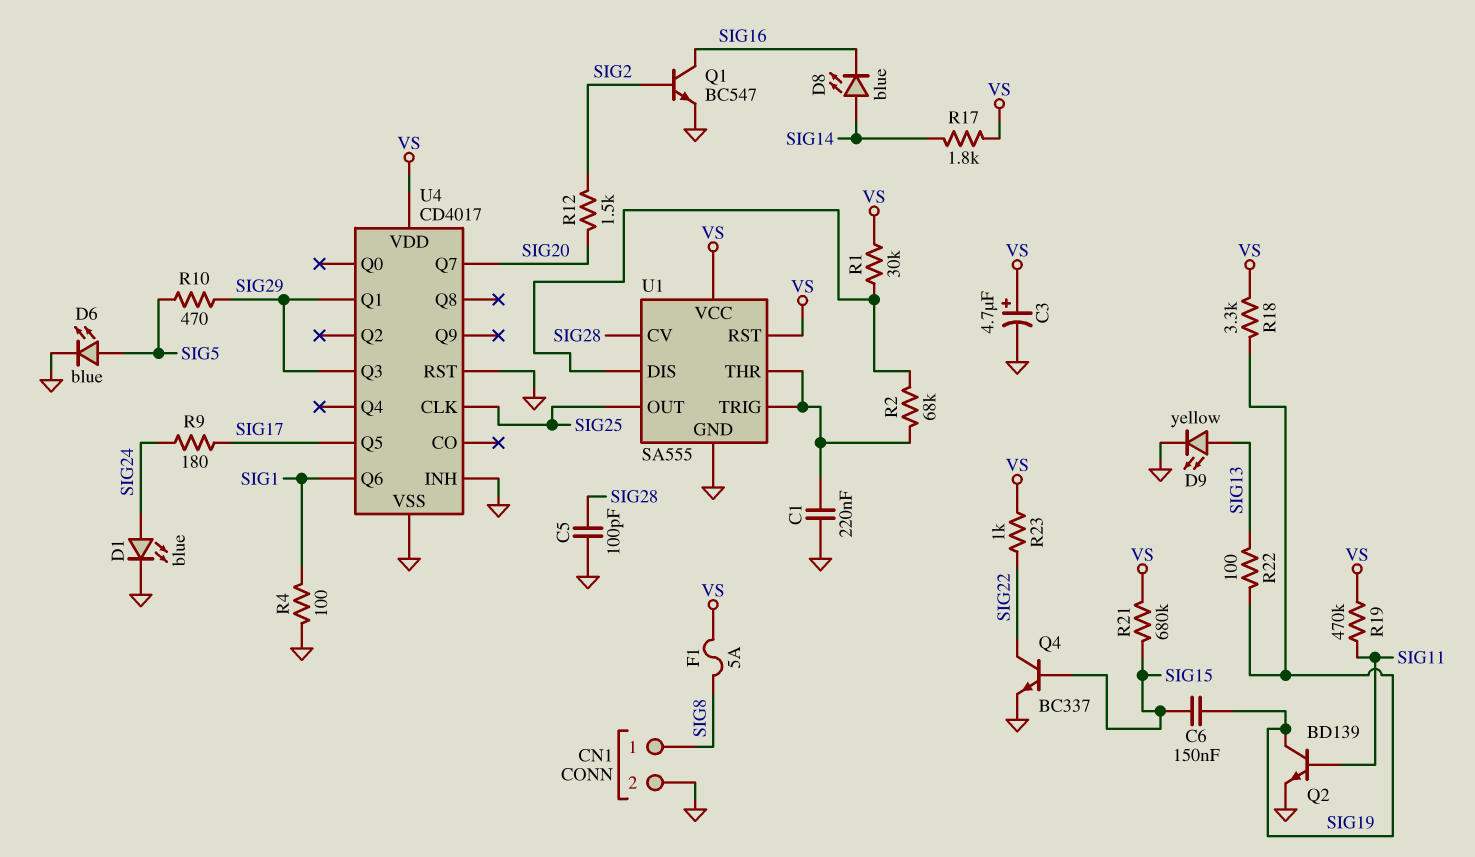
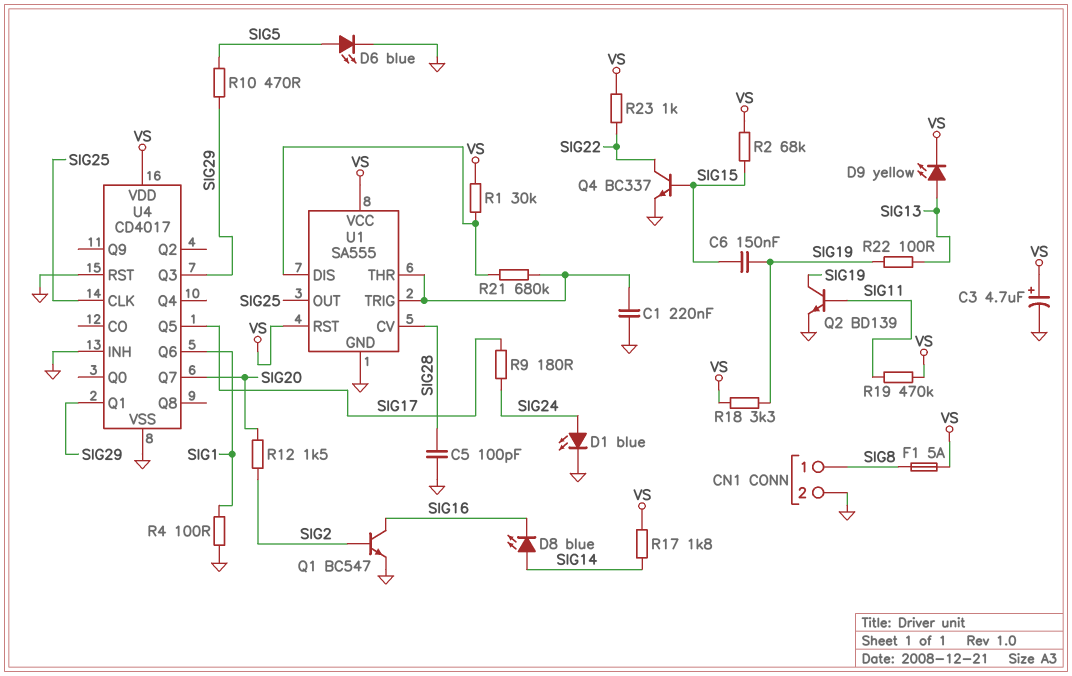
D9: LED yellow (A SIG13, K GND) -> LED yellow (A SIG13, K VS)
R2: 68k (U1/DIS, U1/THR) -> 68k (SIG15, VS)
R21: 680k (SIG15, VS) -> 680k (U1/DIS, U1/THR)

